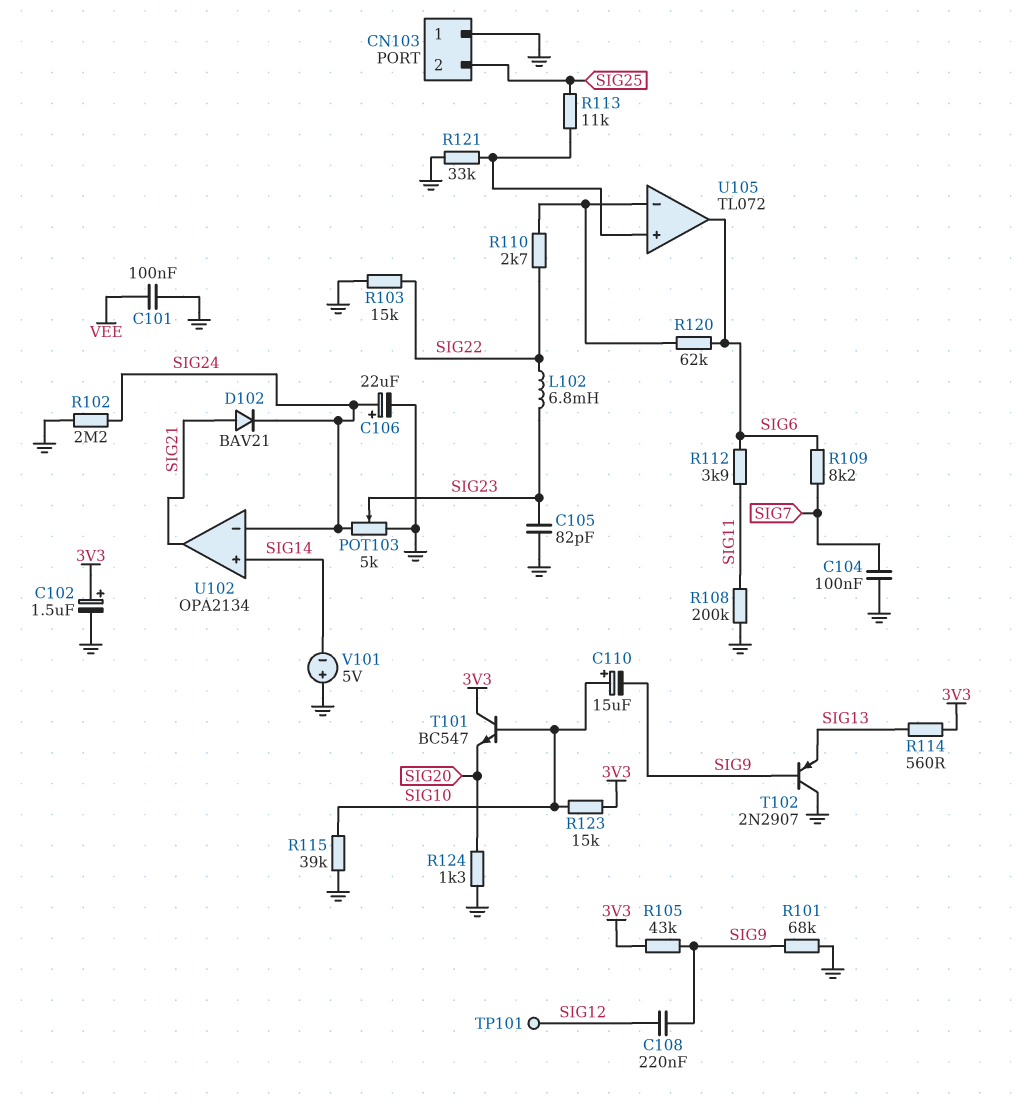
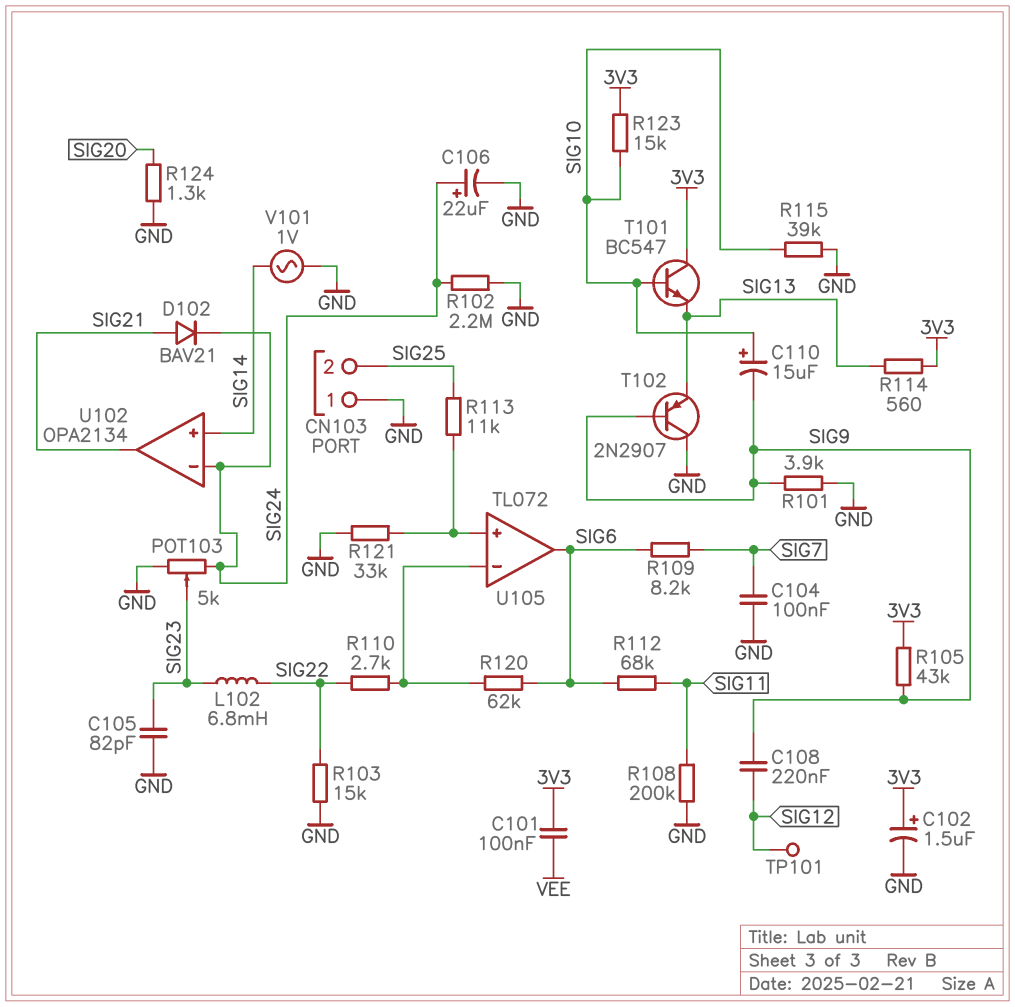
C101: 100nF (GND, VEE) -> 100nF (3V3, VEE)
R101: 68k (GND, SIG9) -> 3.9k (GND, SIG9)
R112: 3.9k (SIG6, SIG11) -> 68k (SIG6, SIG11)
T101: NPN BC547 (B SIG10, C 3V3, E SIG20) -> NPN BC547 (B SIG10, C 3V3, E SIG13)
V101: 5V (plus GND, minus SIG14) -> AC 1V (GND, SIG14)

